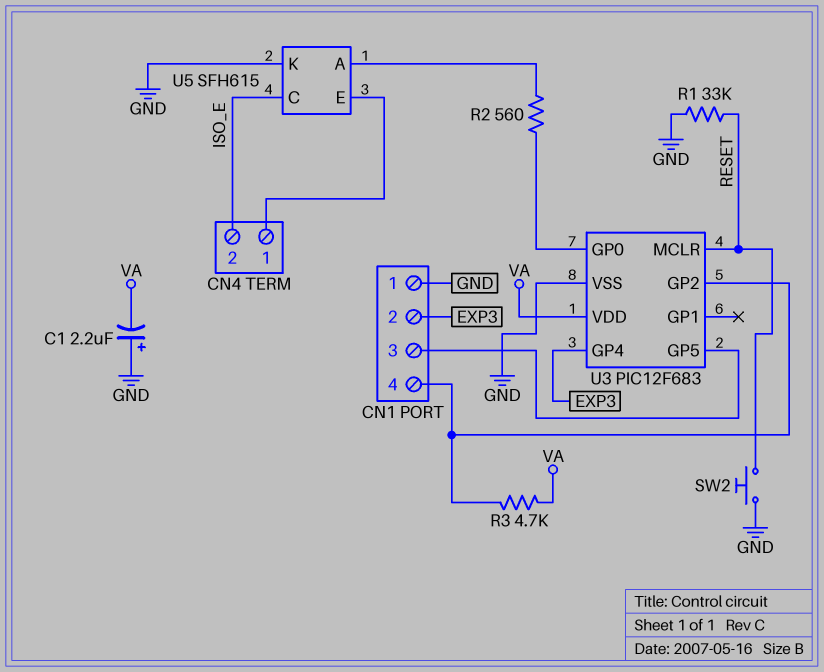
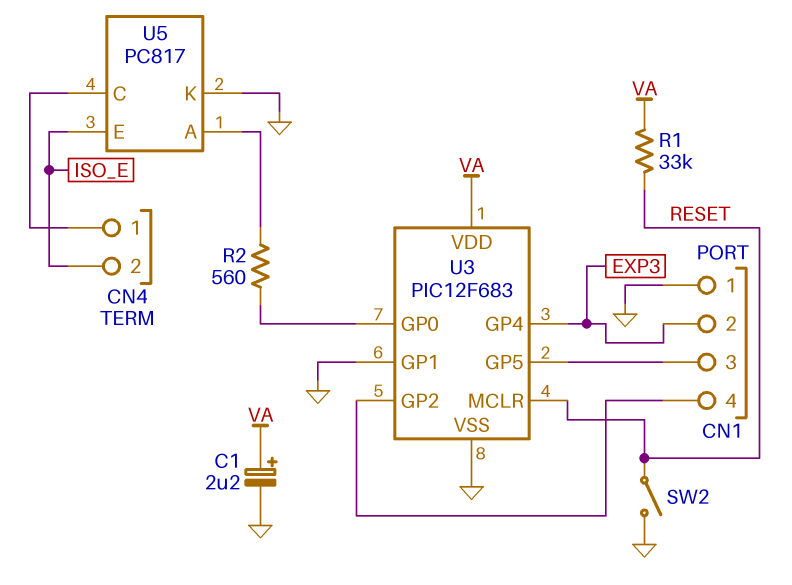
C1: 2.2uF (plus GND, minus VA) -> 2.2uF (plus VA, minus GND)
R1: 33k (GND, RESET) -> 33k (RESET, VA)
R3: 4.7k (CN1/4, VA) -> none
SW2: button (GND, RESET) -> switch (GND, RESET)
U3 pin GP1: none -> GND
U5: SFH615 -> PC817
U5 pin C: ISO_E -> CN4/1
U5 pin E: CN4/1 -> ISO_E

